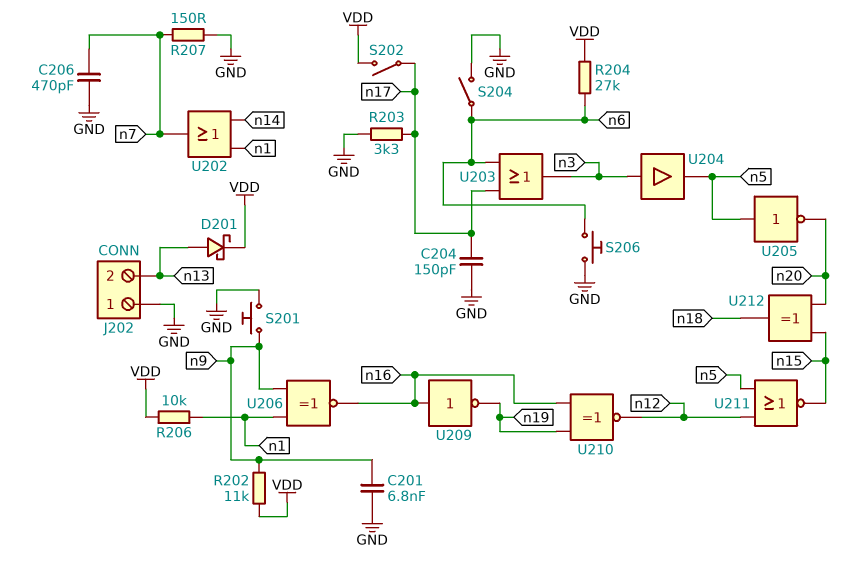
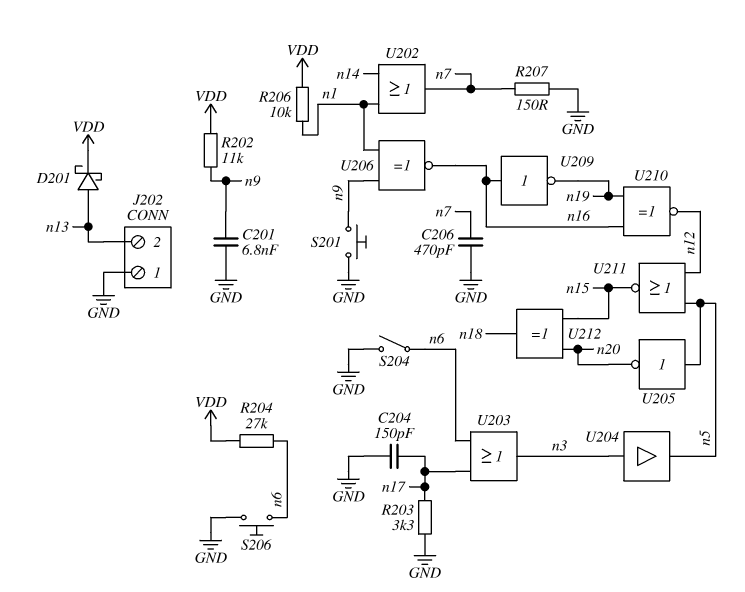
S202: switch (VDD, n17) -> none

